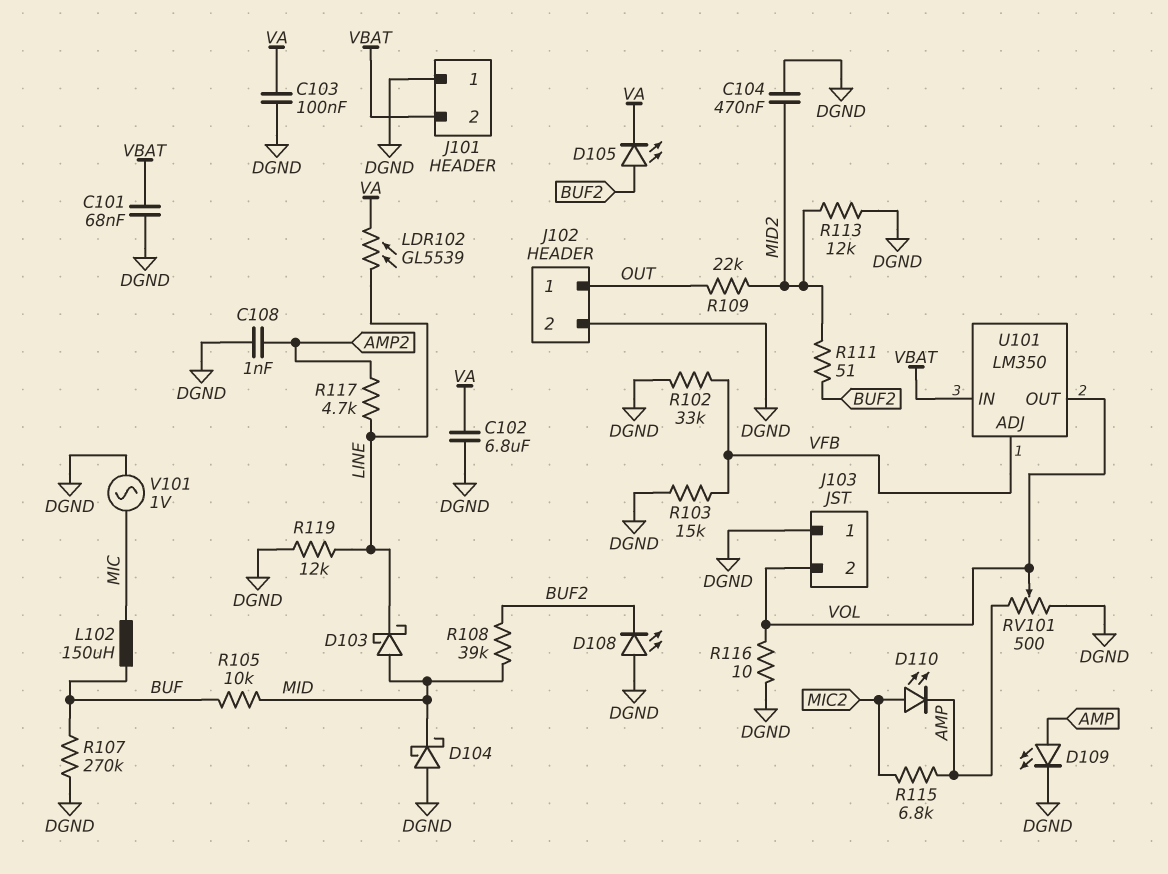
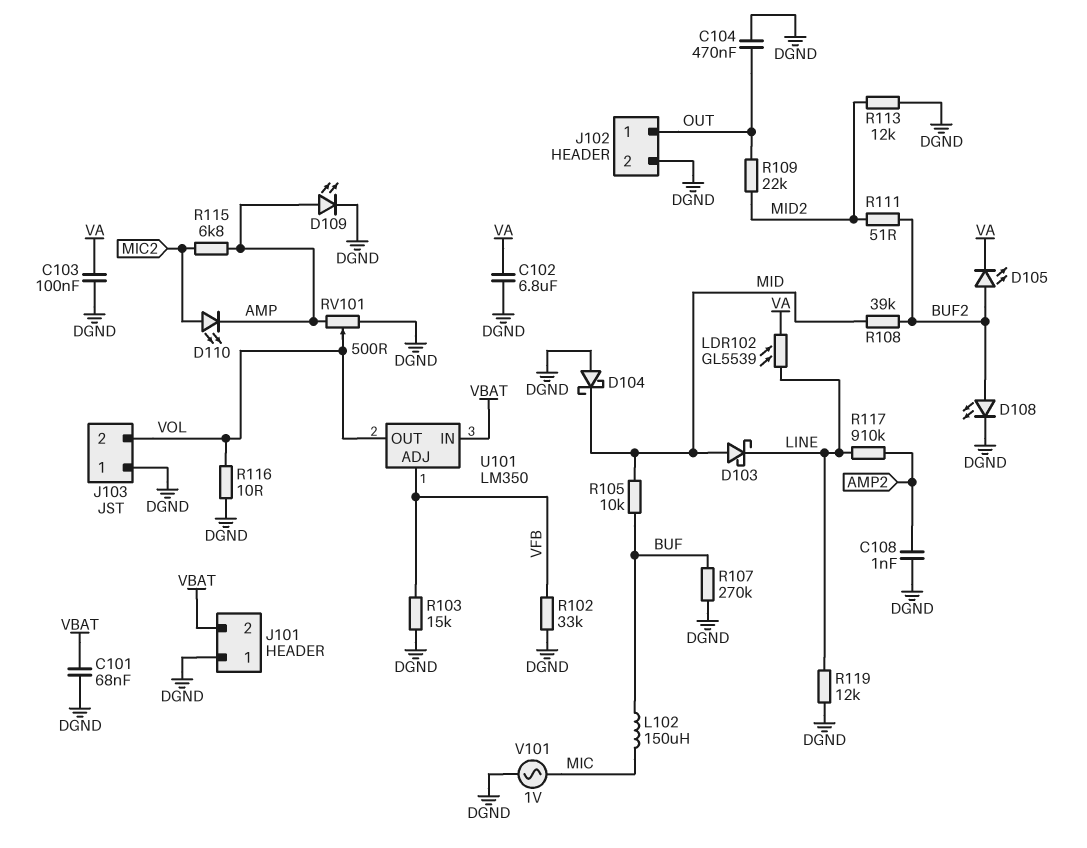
C104: 470nF (DGND, MID2) -> 470nF (DGND, OUT)
D108: LED (A DGND, K BUF2) -> LED (A BUF2, K DGND)
R117: 4.7k (AMP2, LINE) -> 910k (AMP2, LINE)

